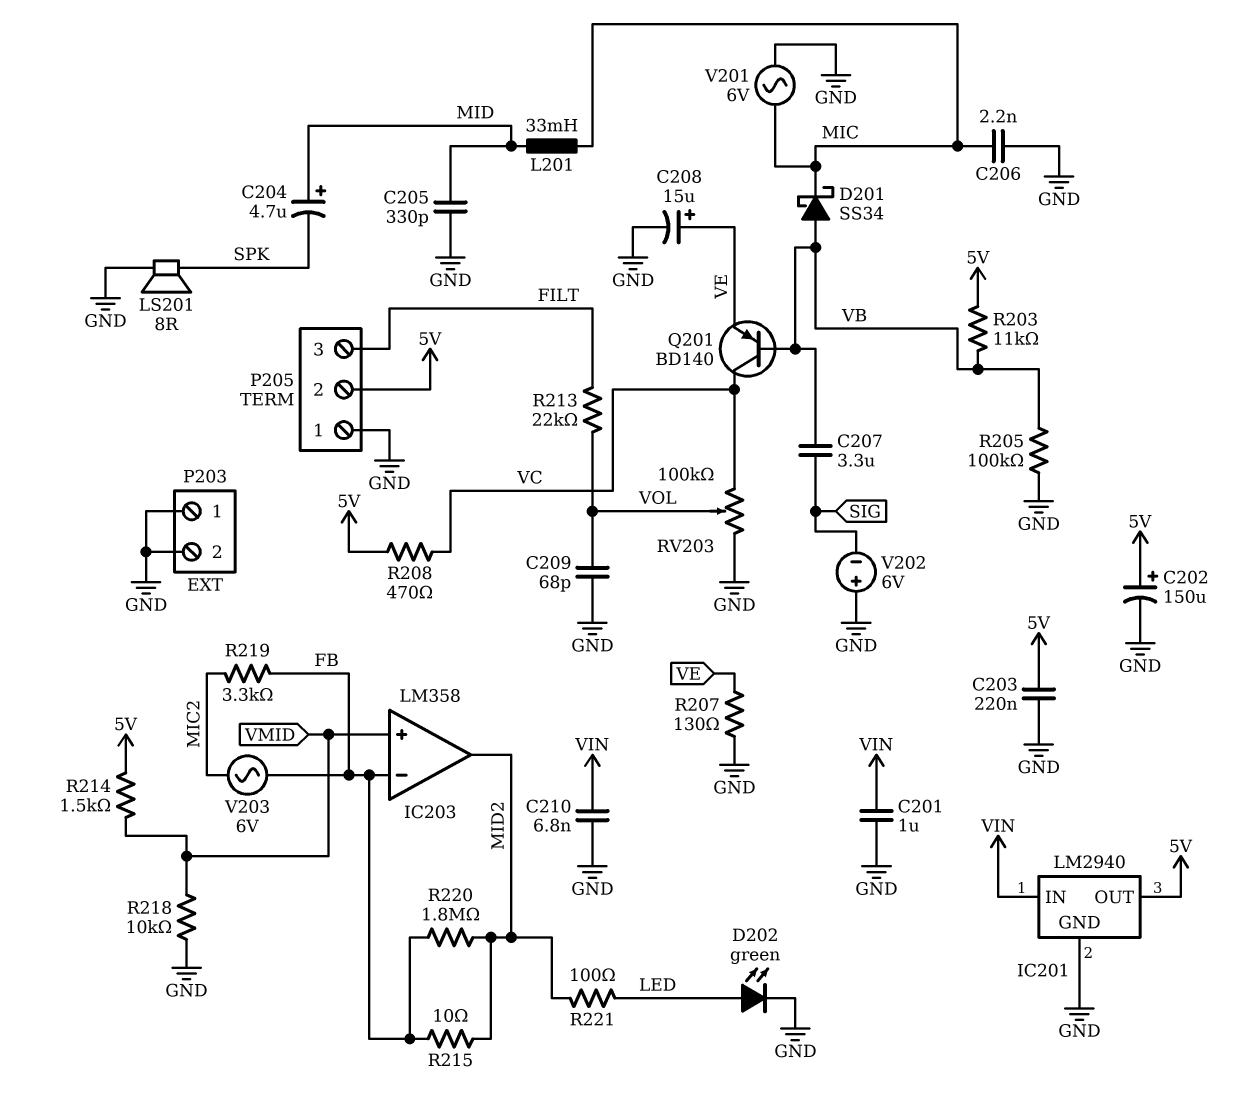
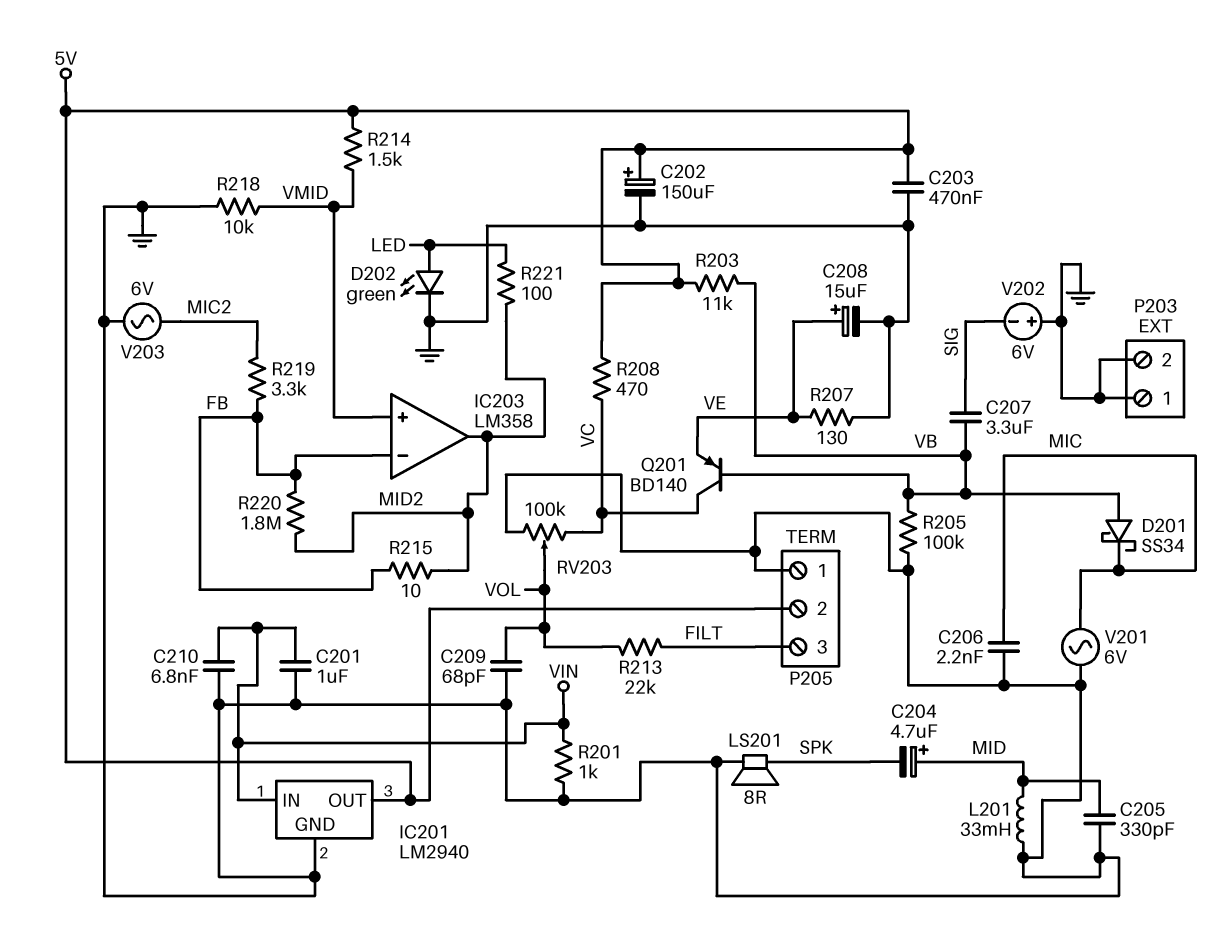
C203: 220nF (5V, GND) -> 470nF (5V, GND)
L201: 33mH (MIC, MID) -> 33mH (GND, MID)
R201: none -> 1k (GND, VIN)
V203: AC 6V (FB, MIC2) -> AC 6V (GND, MIC2)

